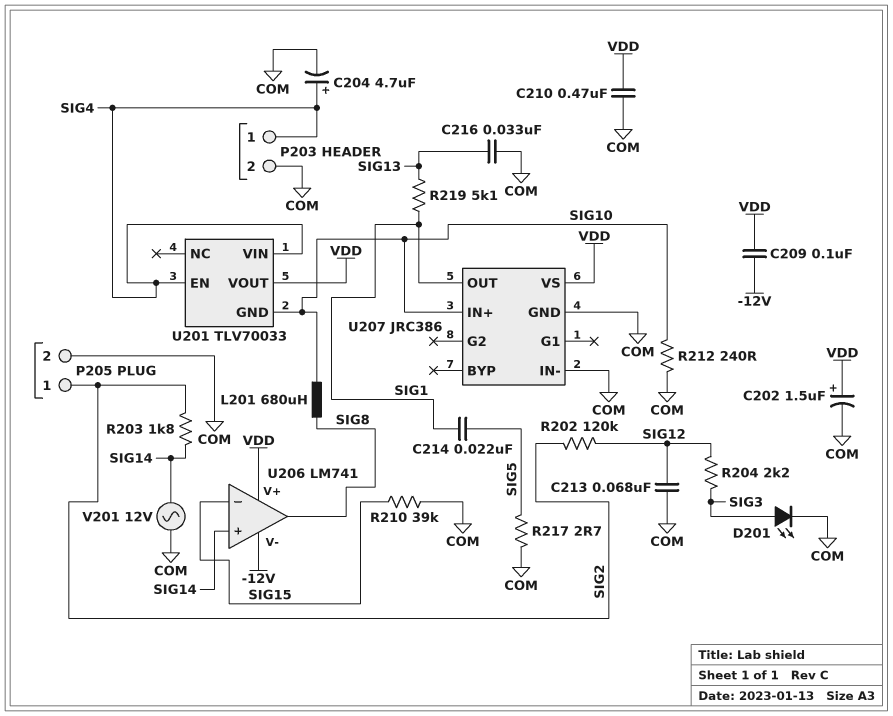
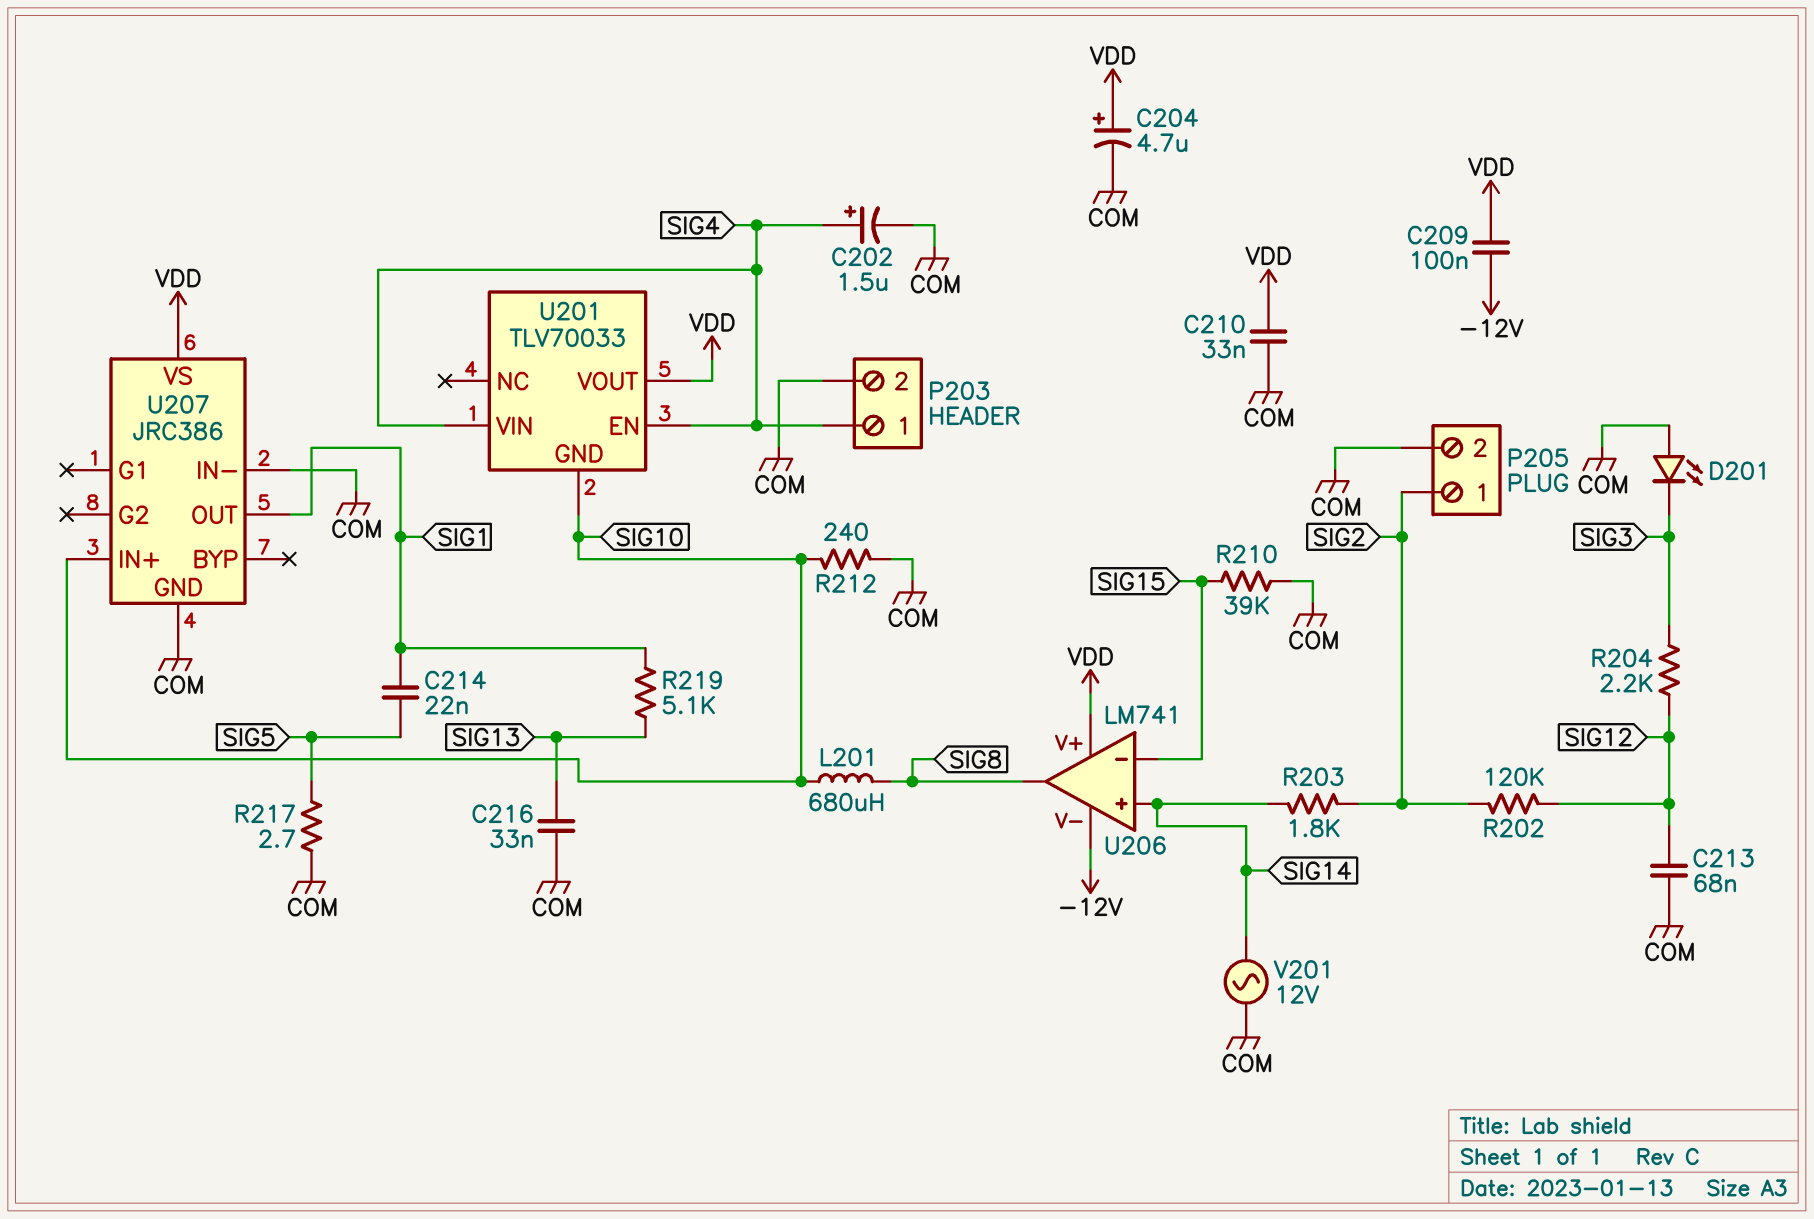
C202: 1.5uF (plus VDD, minus COM) -> 1.5uF (plus SIG4, minus COM)
C204: 4.7uF (plus SIG4, minus COM) -> 4.7uF (plus VDD, minus COM)
C210: 470nF (COM, VDD) -> 33nF (COM, VDD)
D201: LED (A SIG3, K COM) -> LED (A COM, K SIG3)

